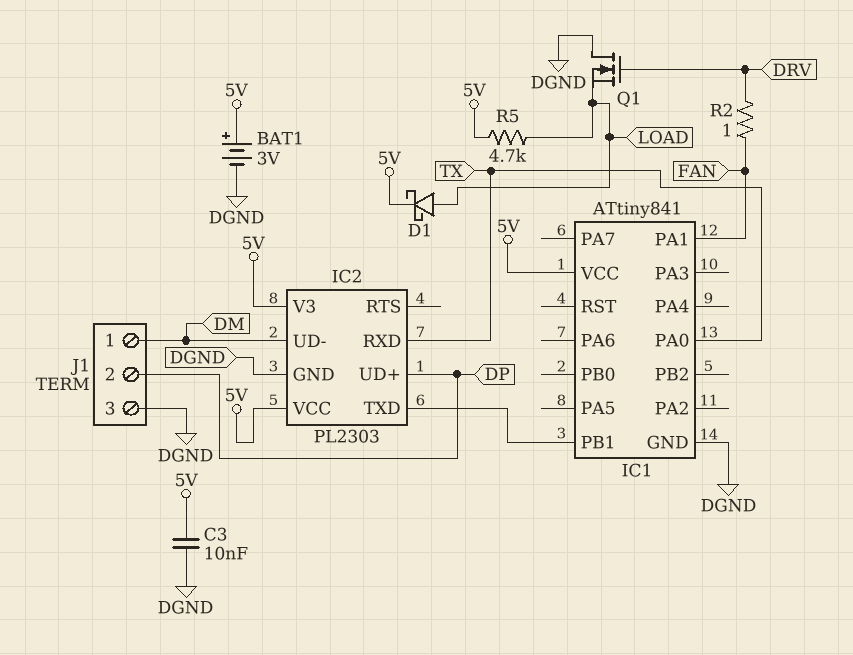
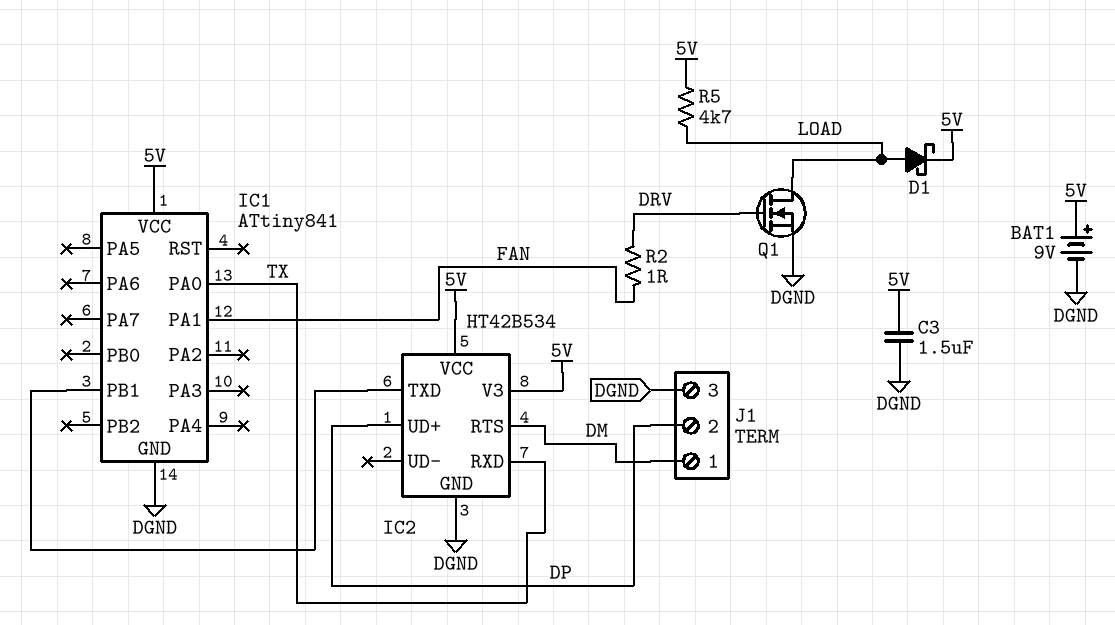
BAT1: 3V (plus 5V, minus DGND) -> 9V (plus 5V, minus DGND)
C3: 10nF (5V, DGND) -> 1.5uF (5V, DGND)
IC2: PL2303 -> HT42B534
IC2 pin RTS: none -> DM
IC2 pin UD-: DM -> none
Q1: NMOS (G DRV, D DGND, S LOAD) -> NMOS (G DRV, D LOAD, S DGND)

